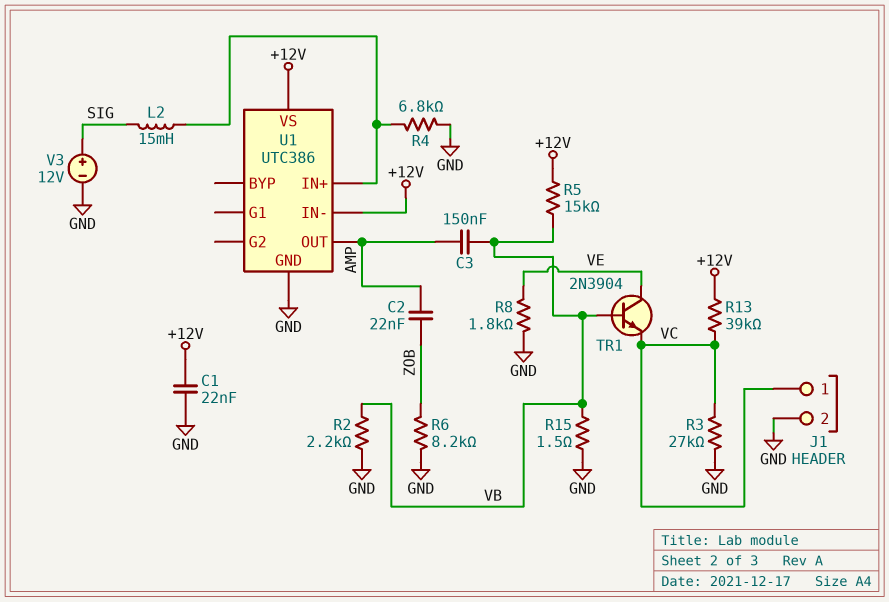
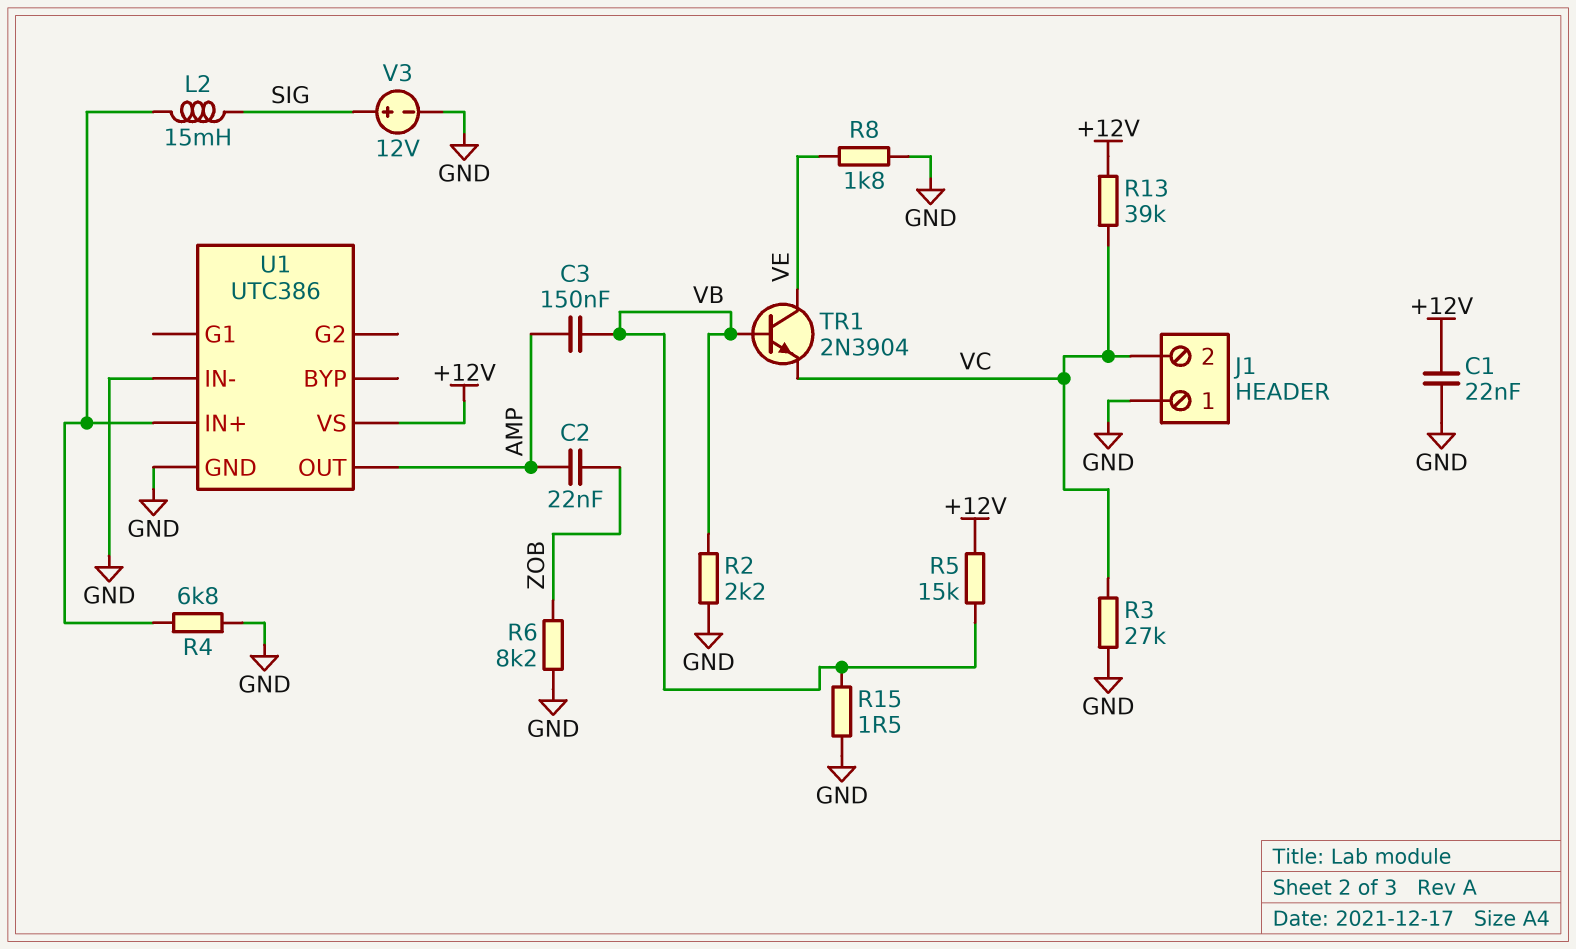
J1 pin 1: VC -> GND
J1 pin 2: GND -> VC
U1 pin IN-: +12V -> GND

